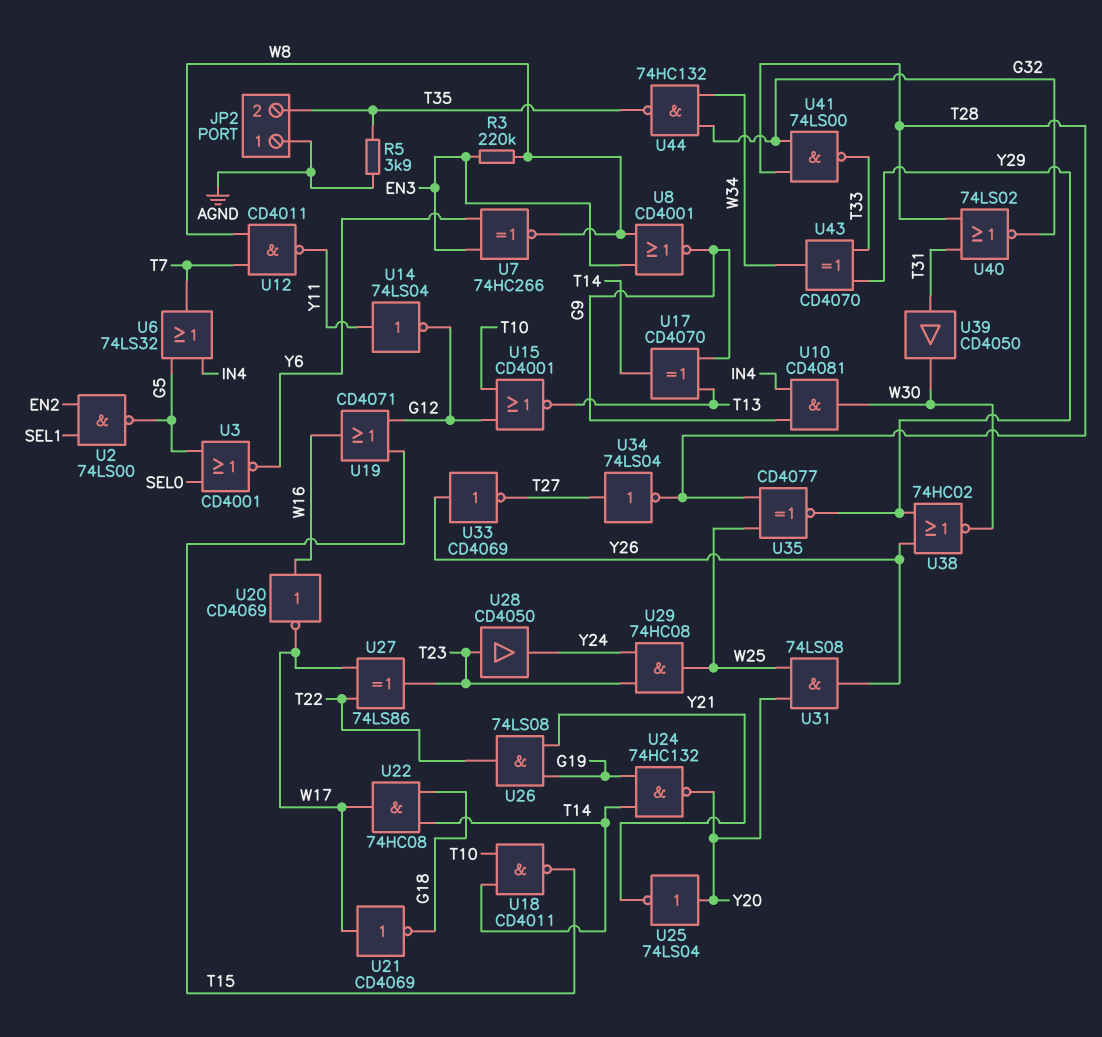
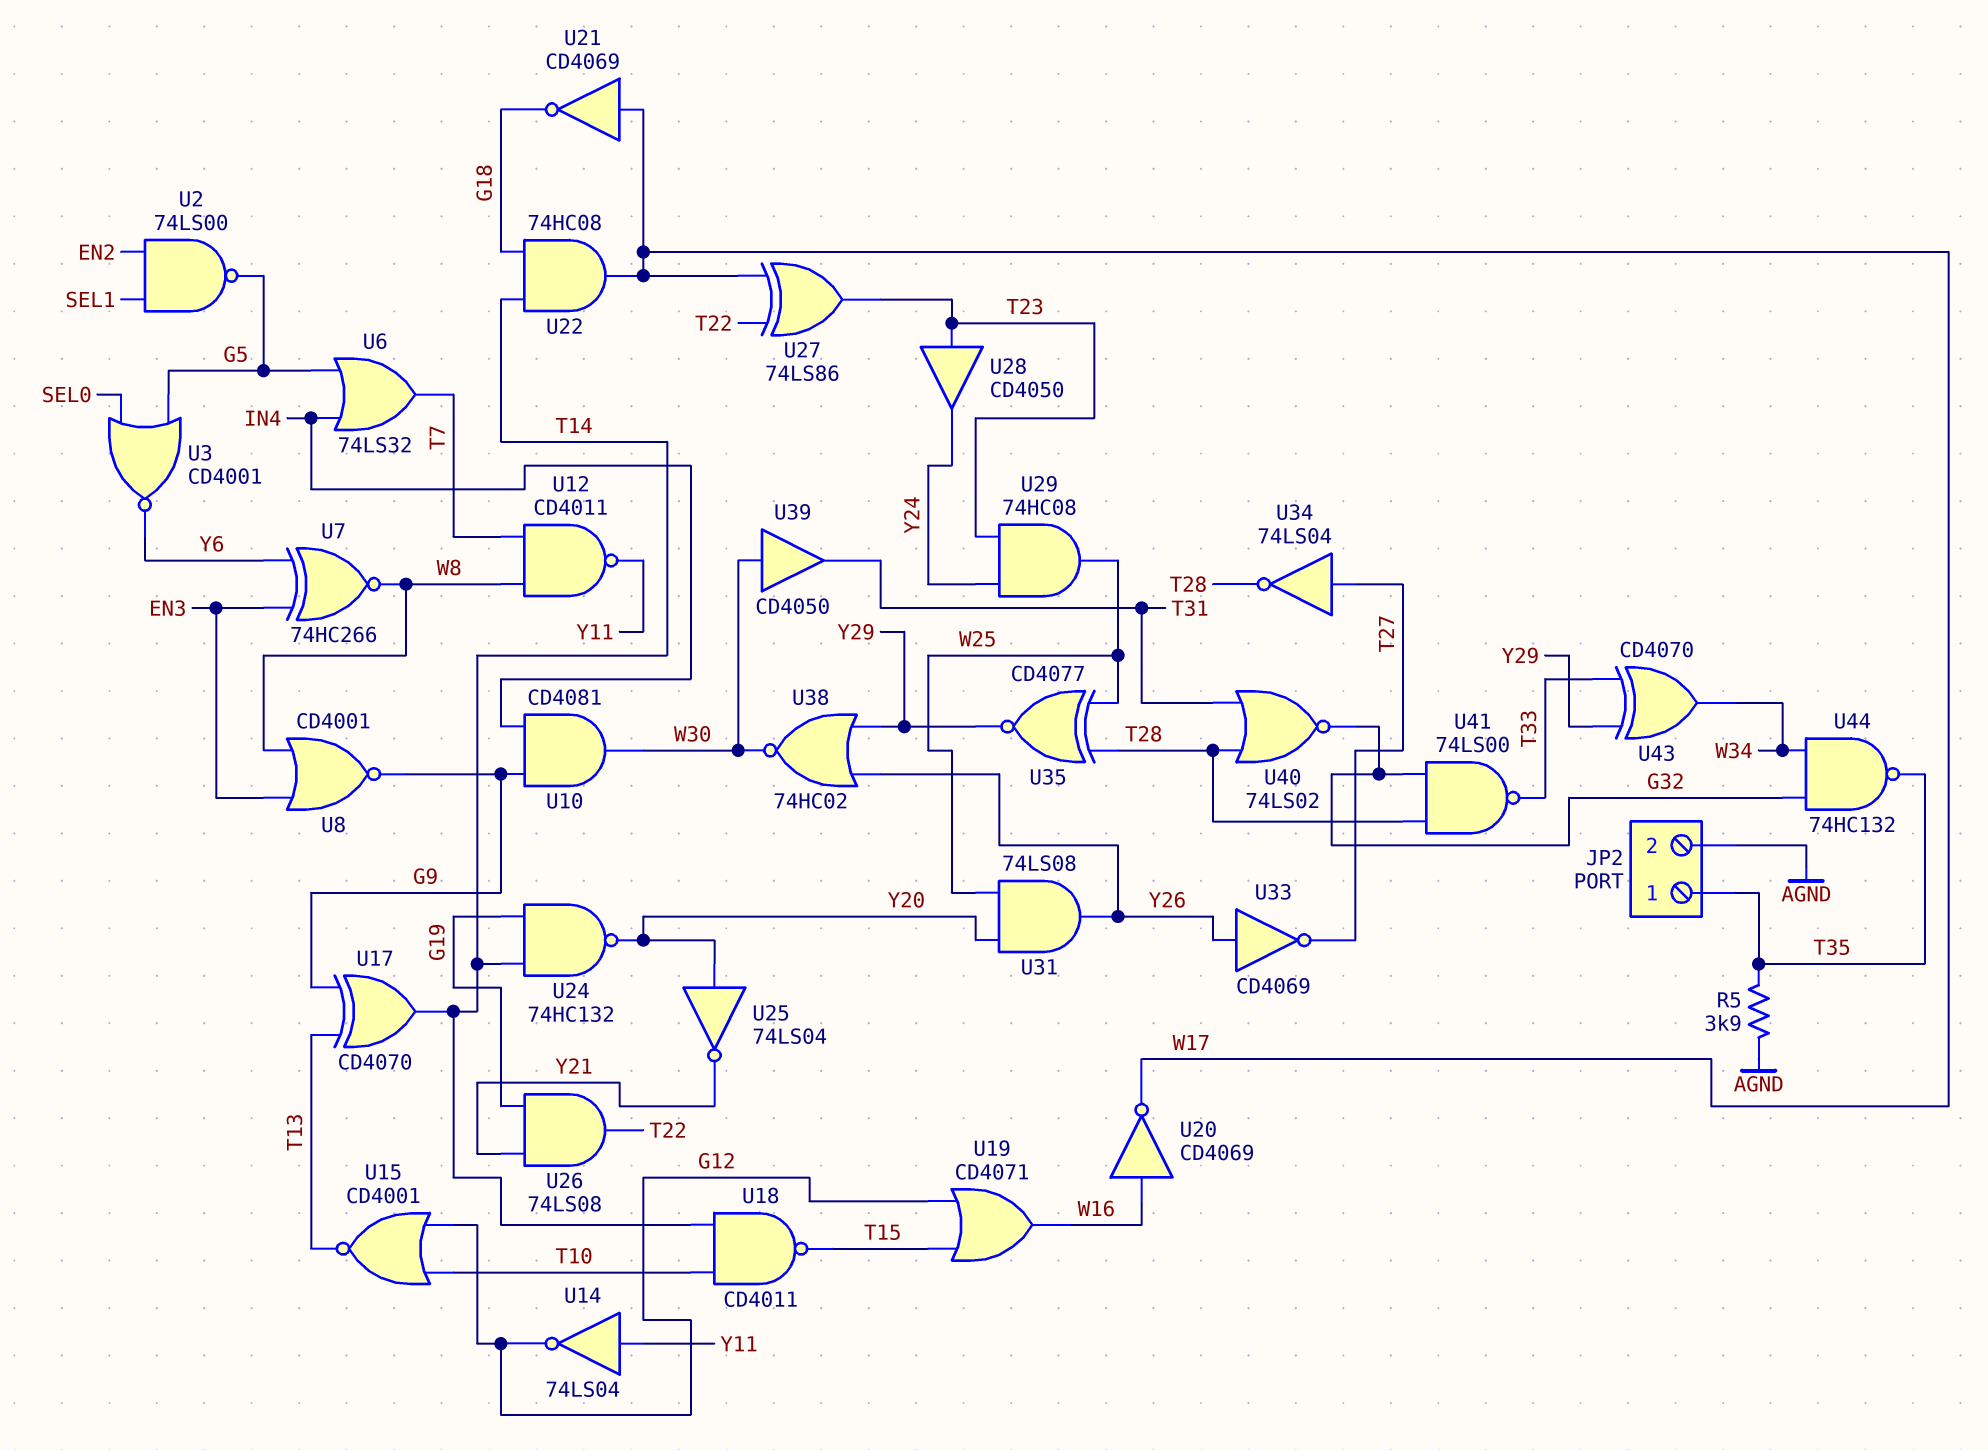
JP2 pin 1: AGND -> T35
JP2 pin 2: T35 -> AGND
R3: 220k (EN3, W8) -> none
U39: buffer CD4050 (in T31, out W30) -> buffer CD4050 (in W30, out T31)

